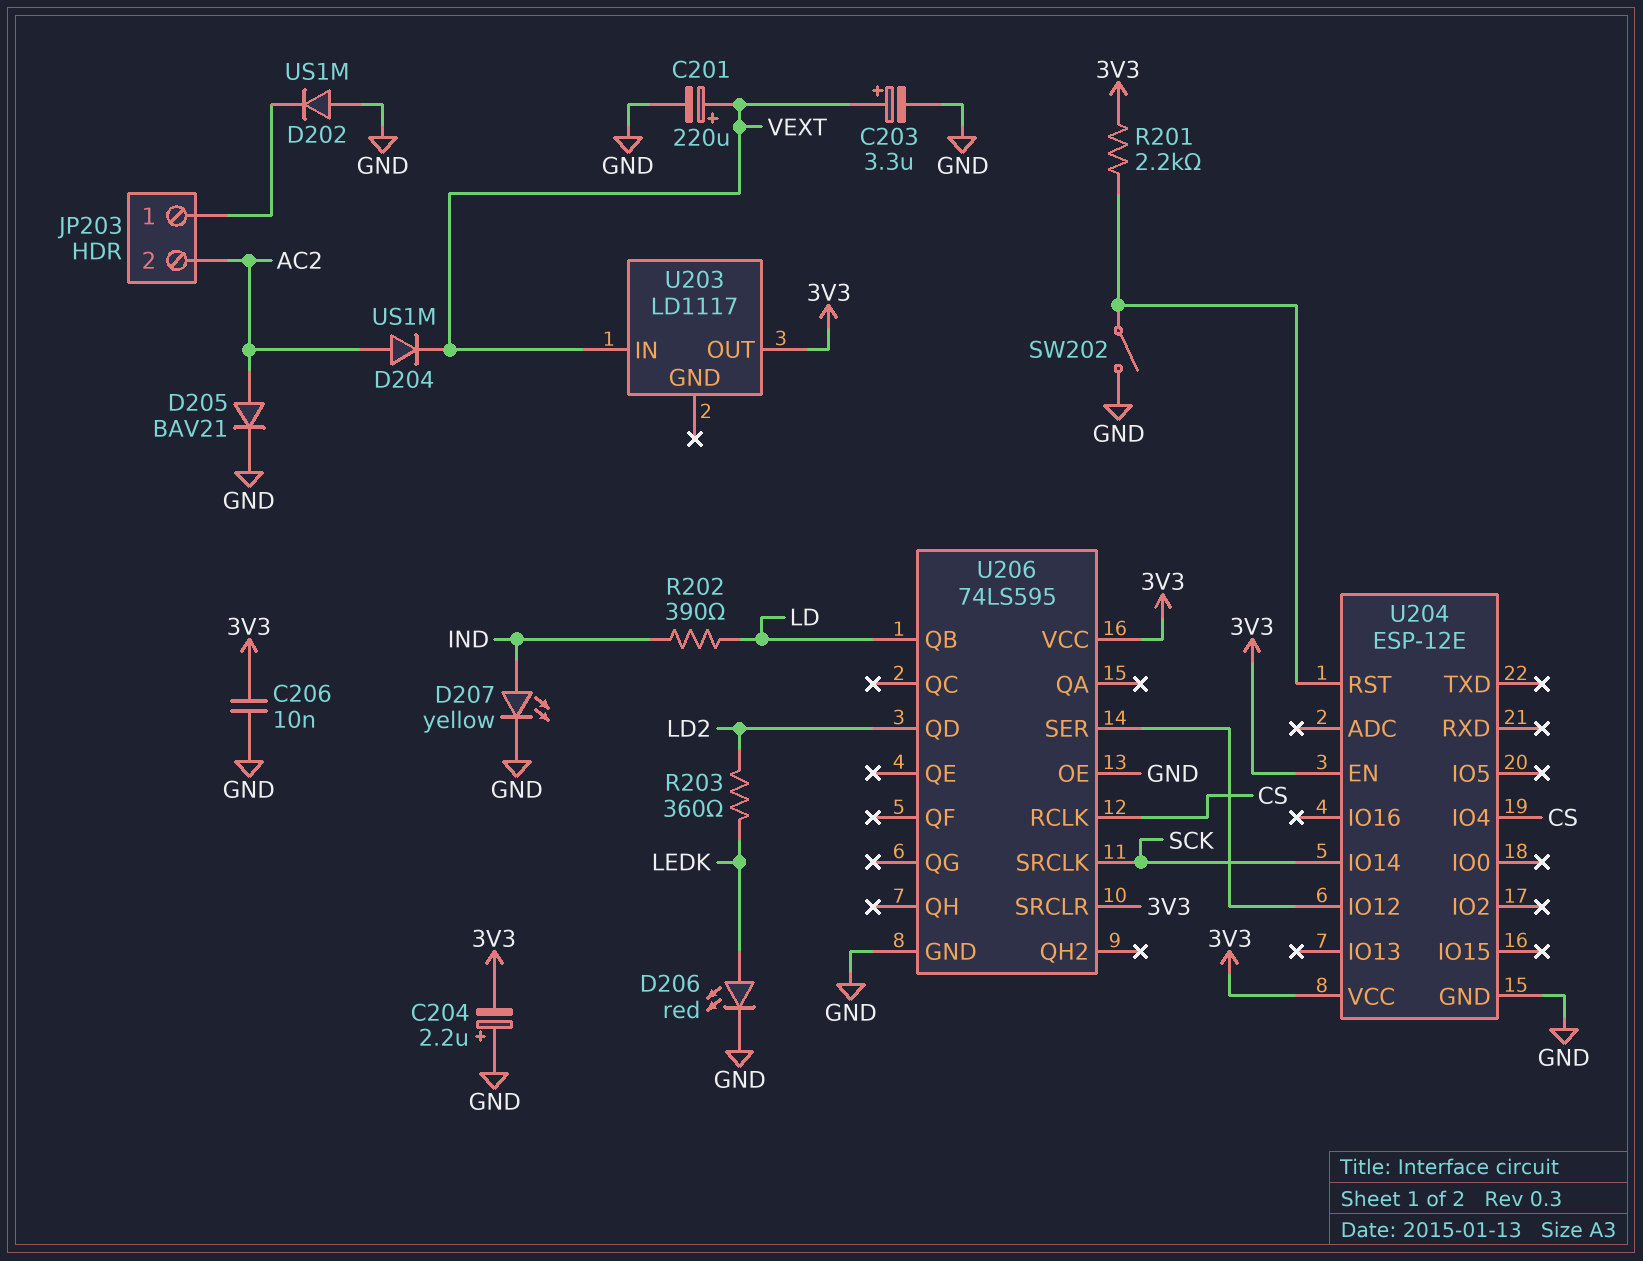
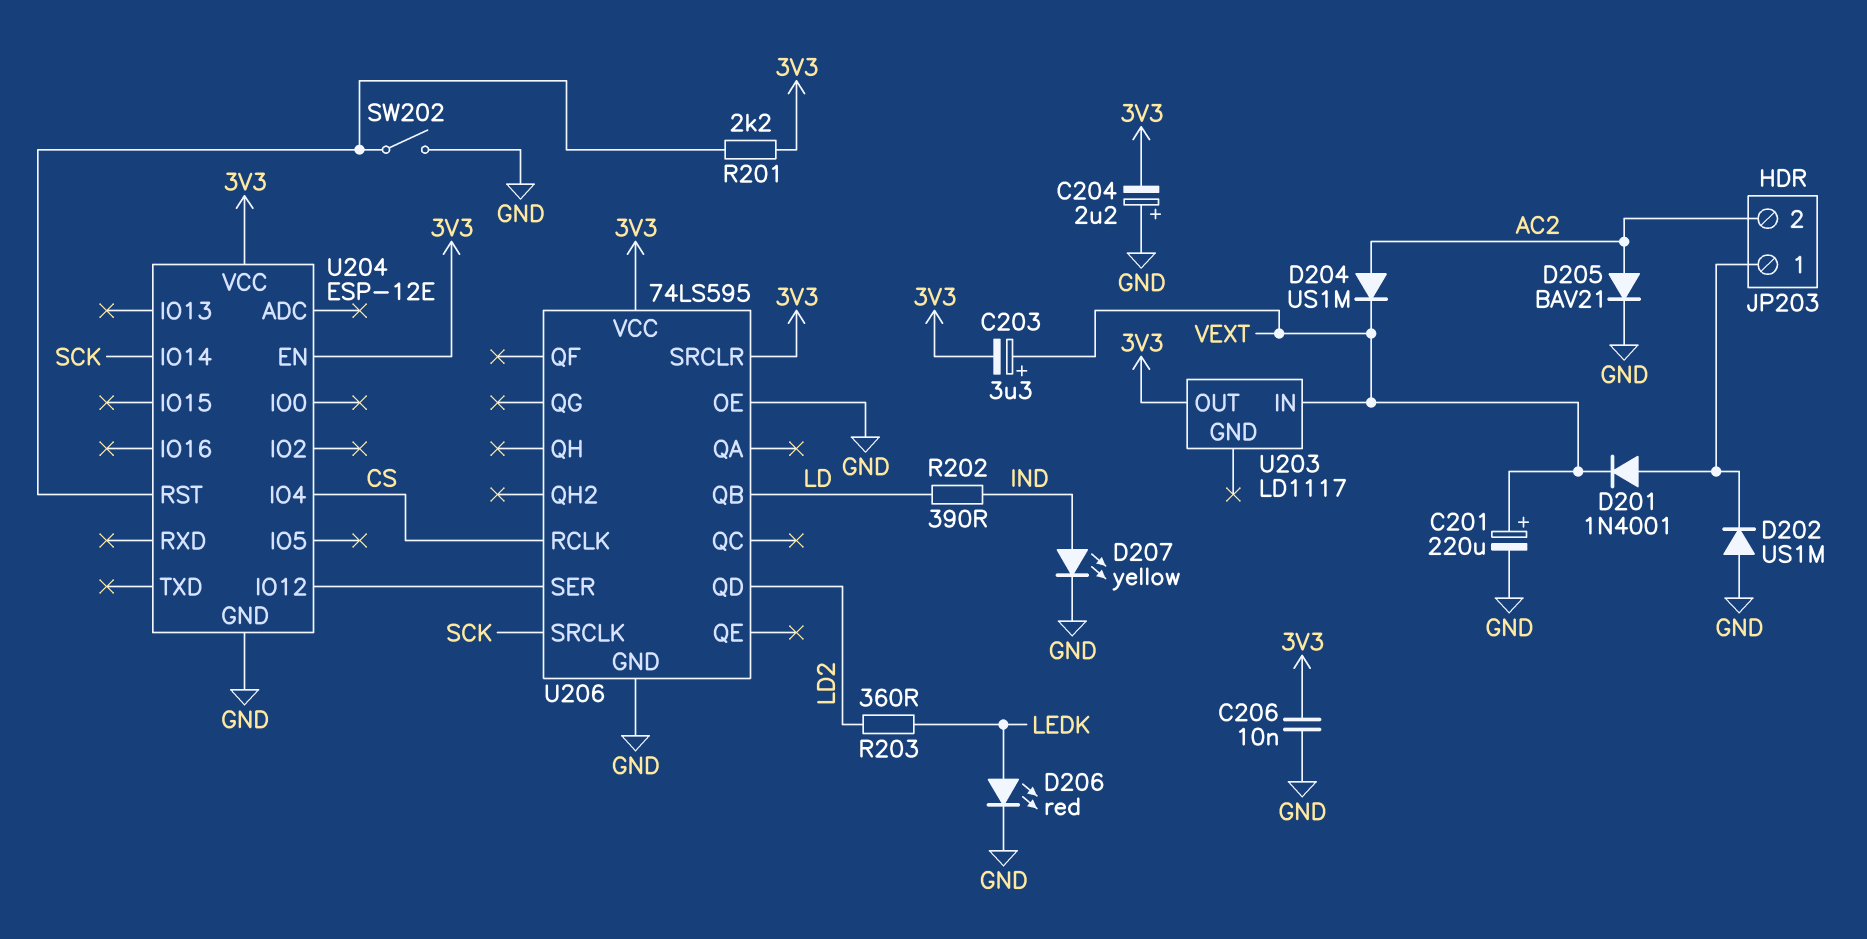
C203: 3.3uF (plus VEXT, minus GND) -> 3.3uF (plus VEXT, minus 3V3)
D201: none -> diode 1N4001 (A JP203/1, K VEXT)

